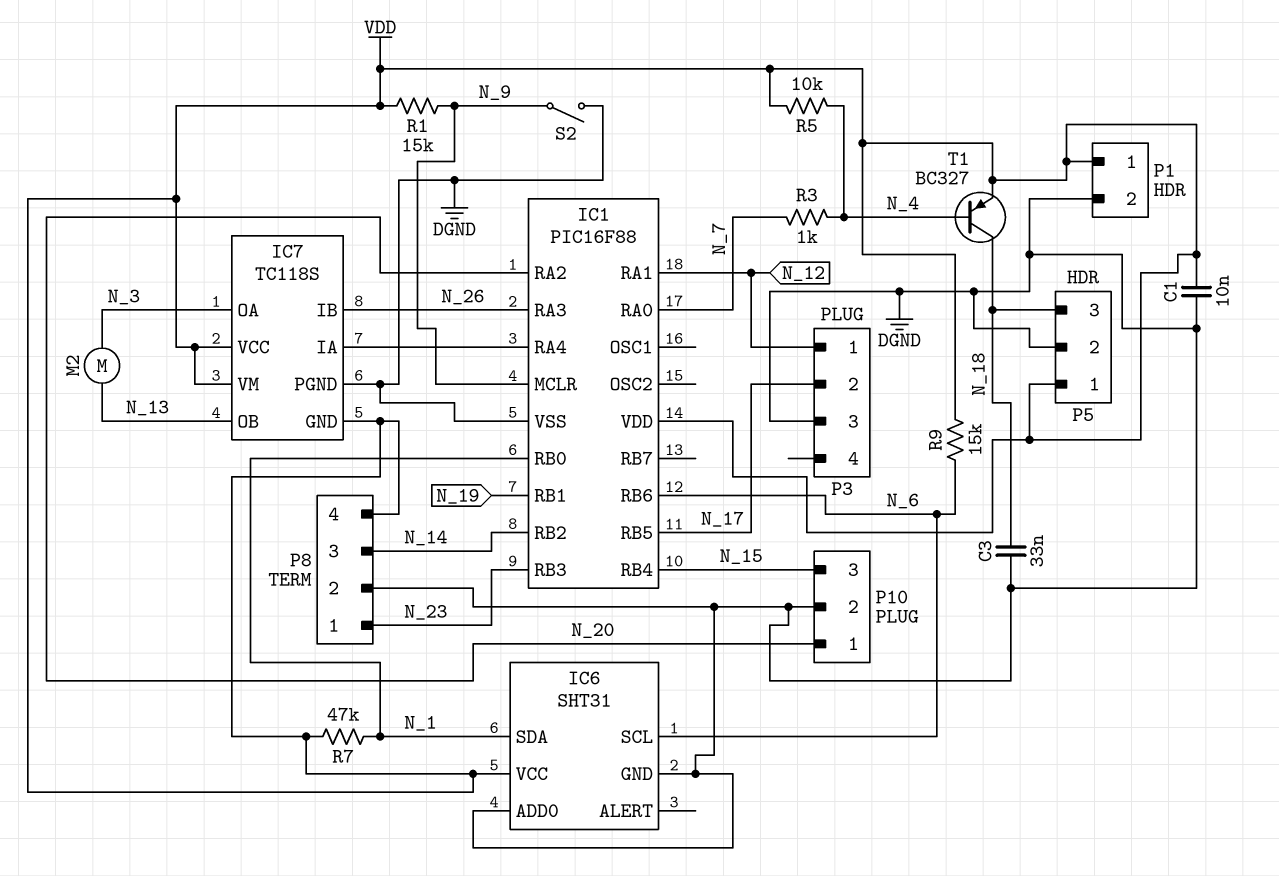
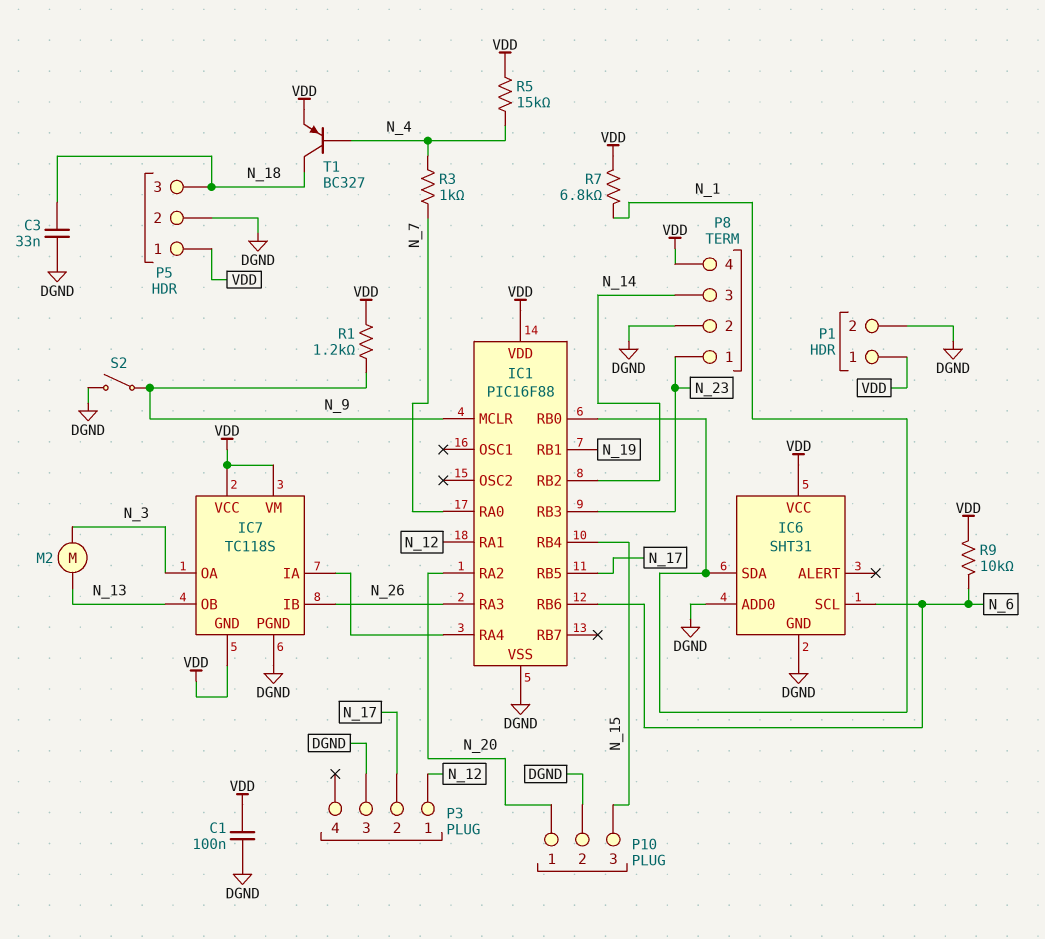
C1: 10nF (DGND, VDD) -> 100nF (DGND, VDD)
R1: 15k (N_9, VDD) -> 1.2k (N_9, VDD)
R5: 10k (N_4, VDD) -> 15k (N_4, VDD)
R7: 47k (N_1, VDD) -> 6.8k (N_1, VDD)
R9: 15k (N_6, VDD) -> 10k (N_6, VDD)

